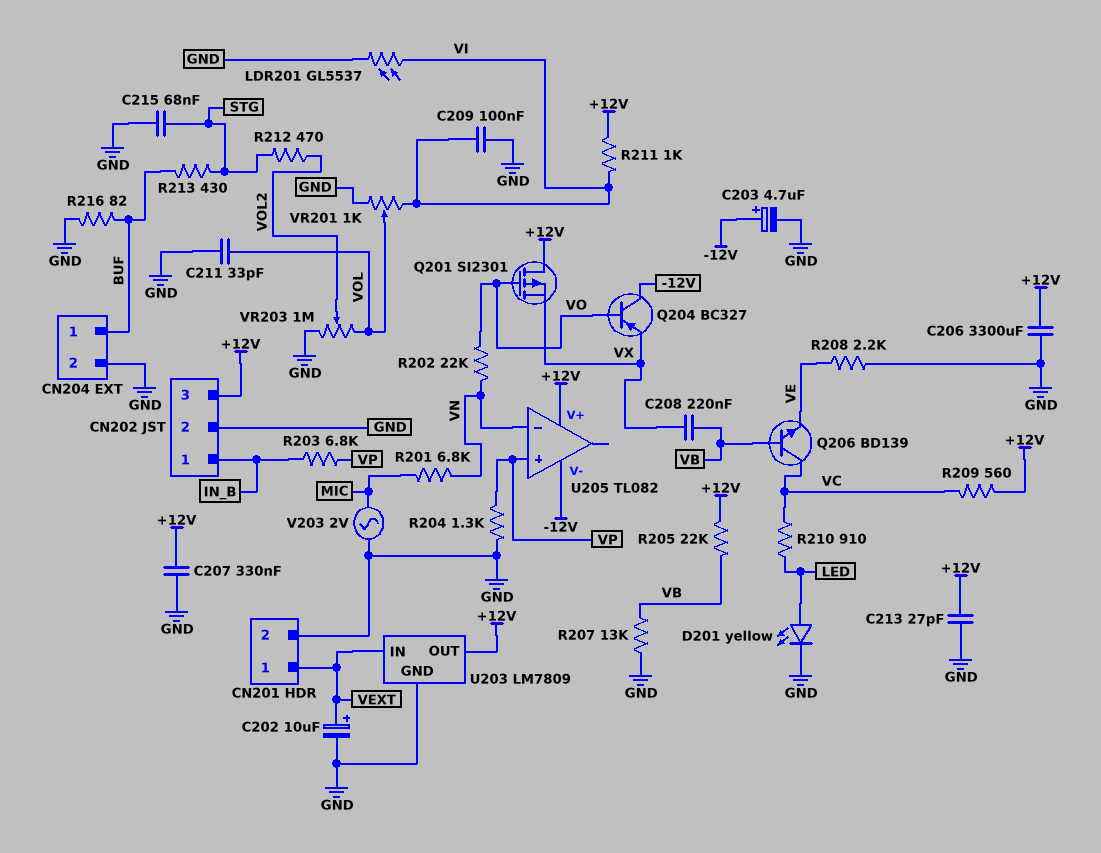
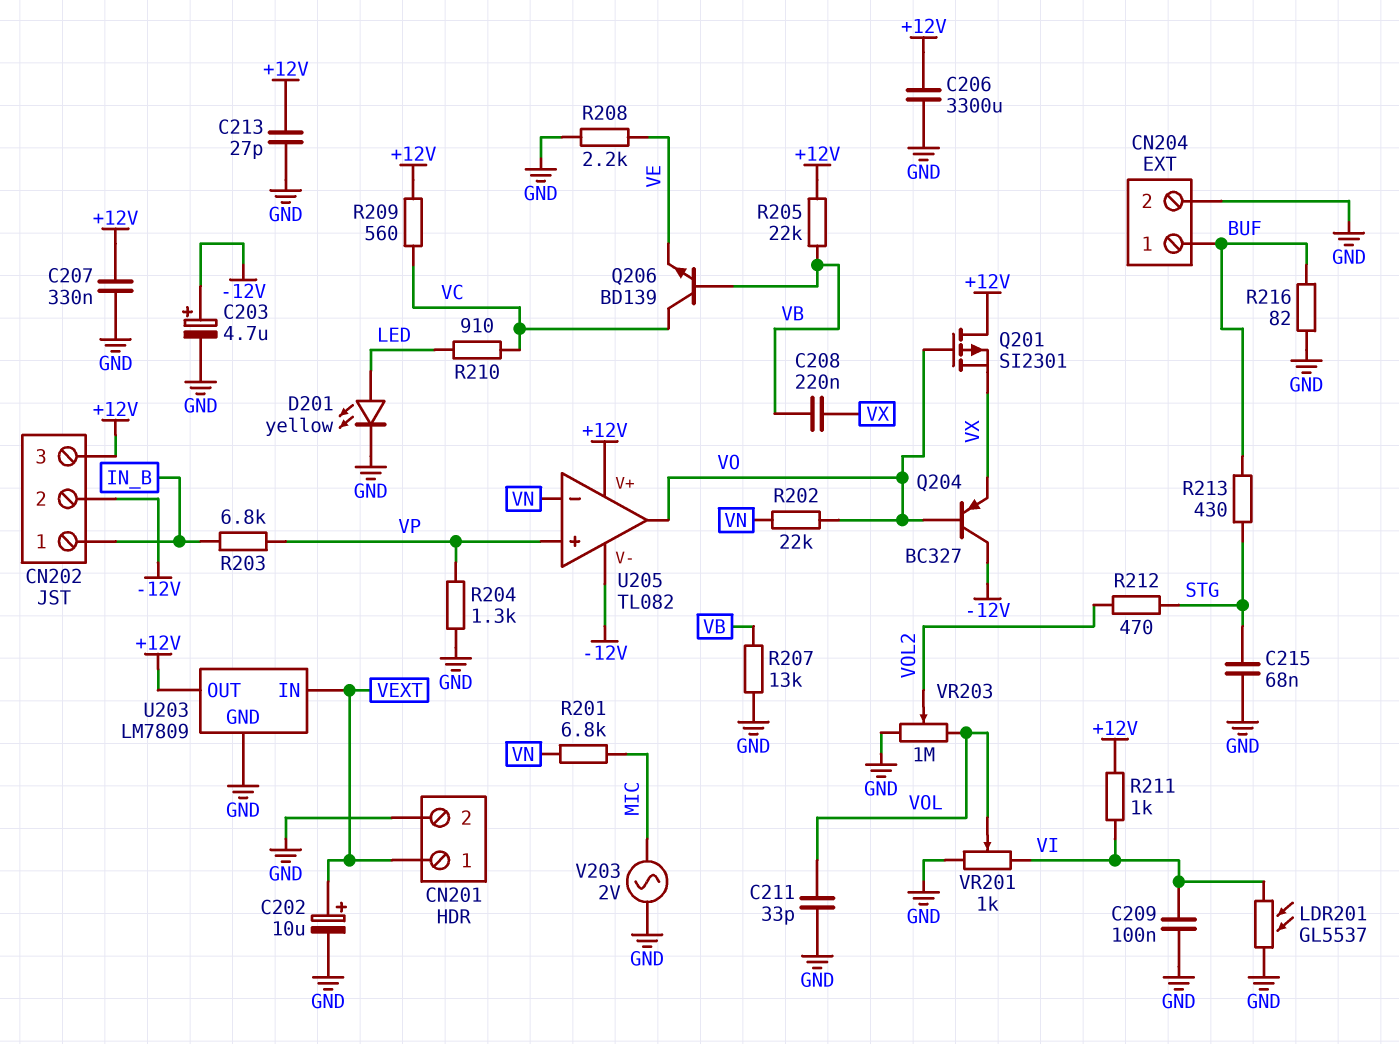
CN202 pin 2: GND -> -12V
U205 pin out: none -> VO

